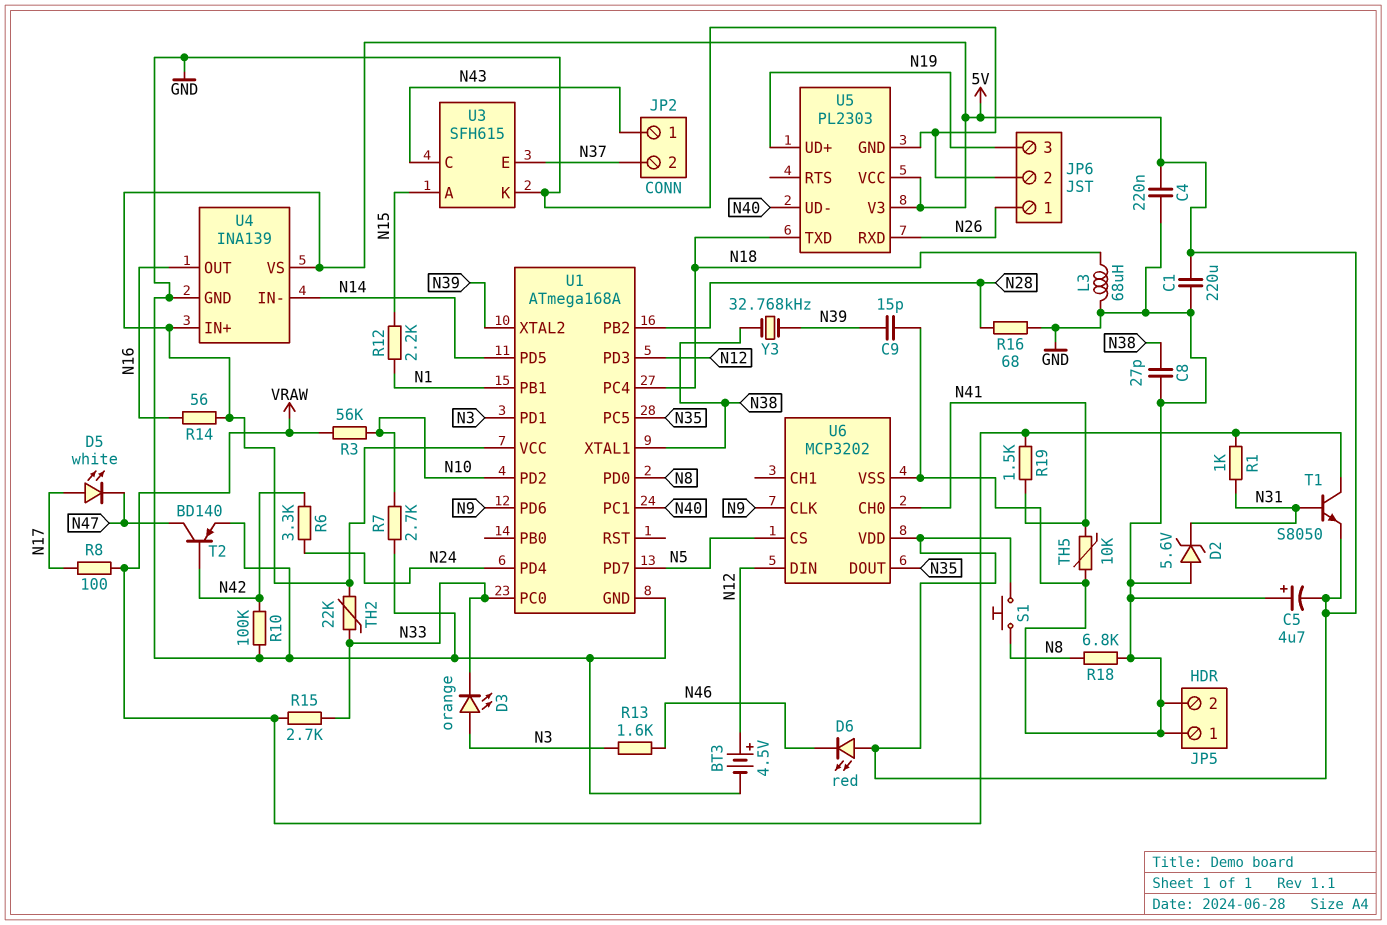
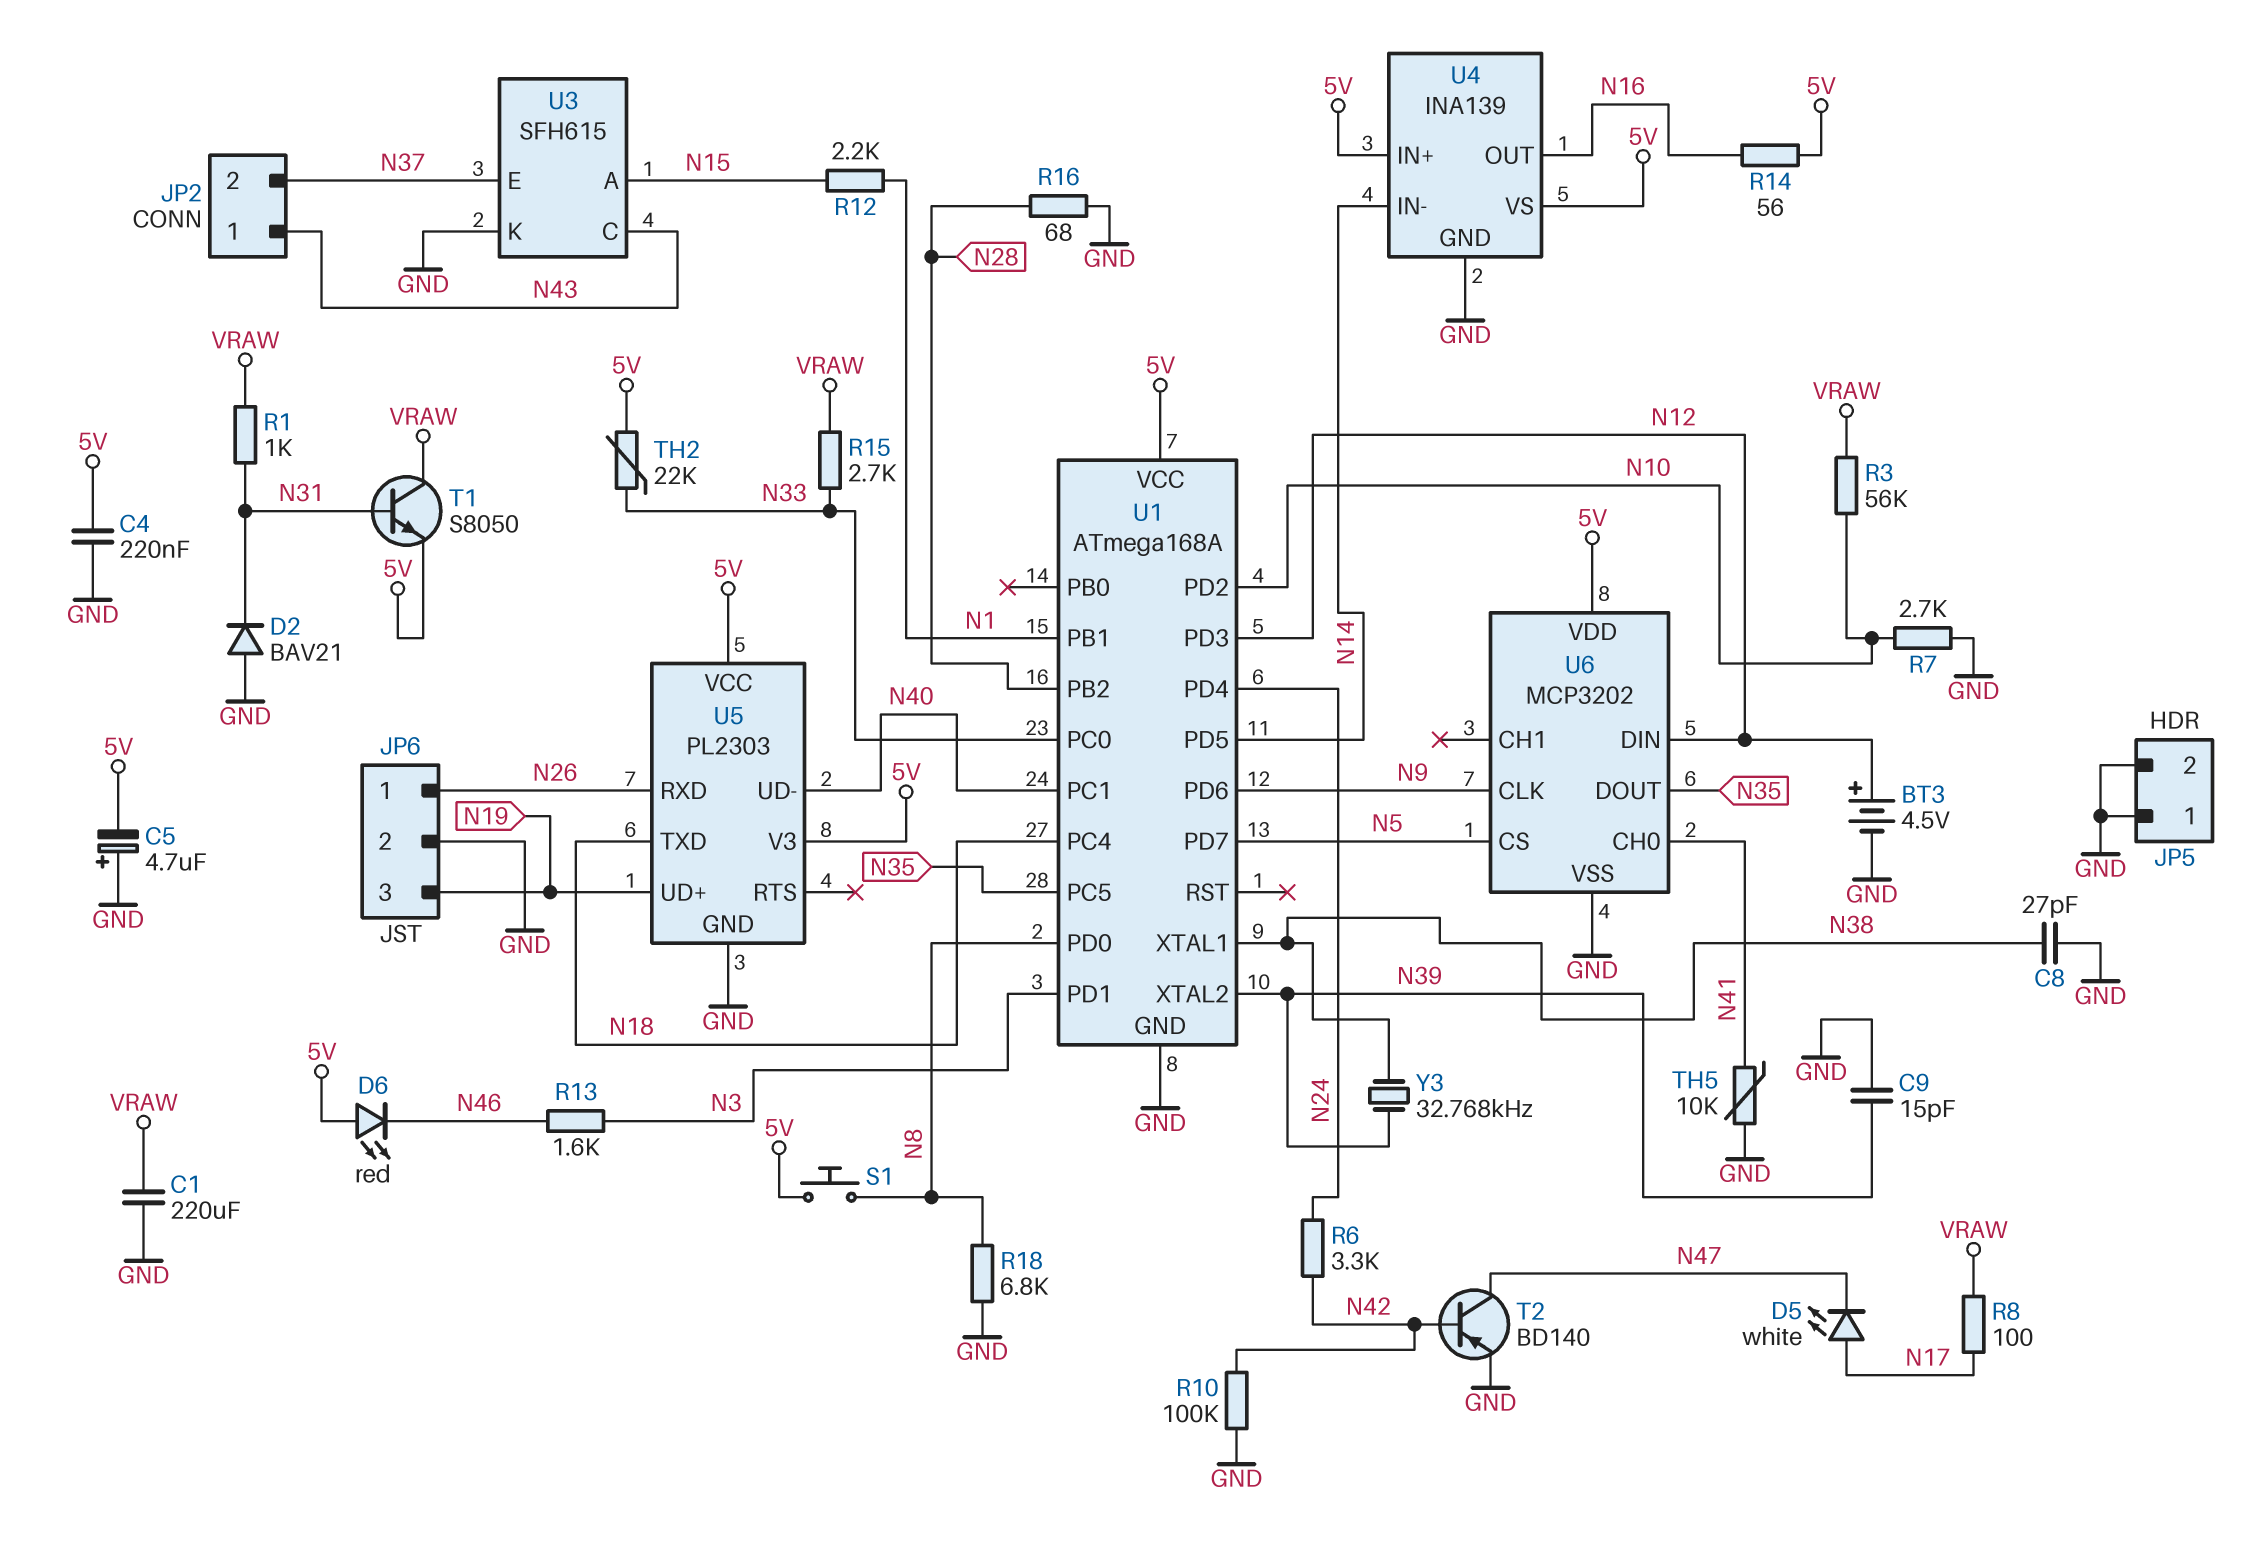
C1: 220uF (5V, GND) -> 220uF (GND, VRAW)
D2: zener 5.6V (A GND, K N31) -> diode BAV21 (A GND, K N31)
D3: LED orange (A N3, K N33) -> none
L3: 68uH (GND, N18) -> none
R19: 1.5k (N41, VRAW) -> none

